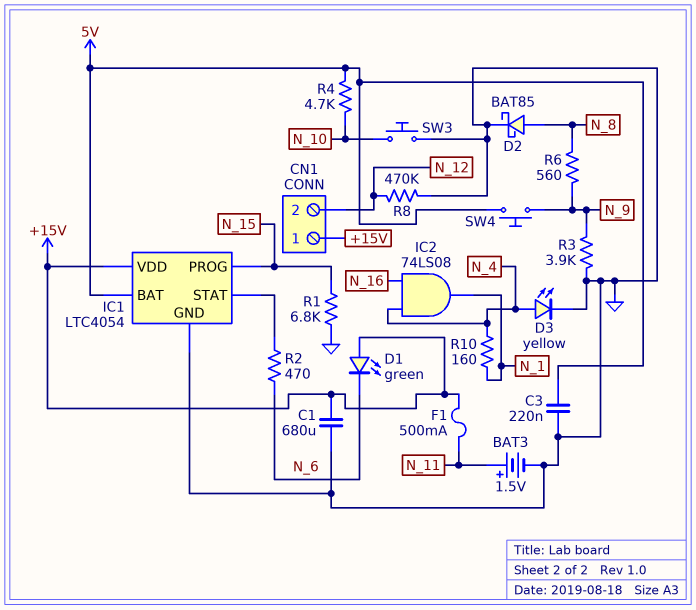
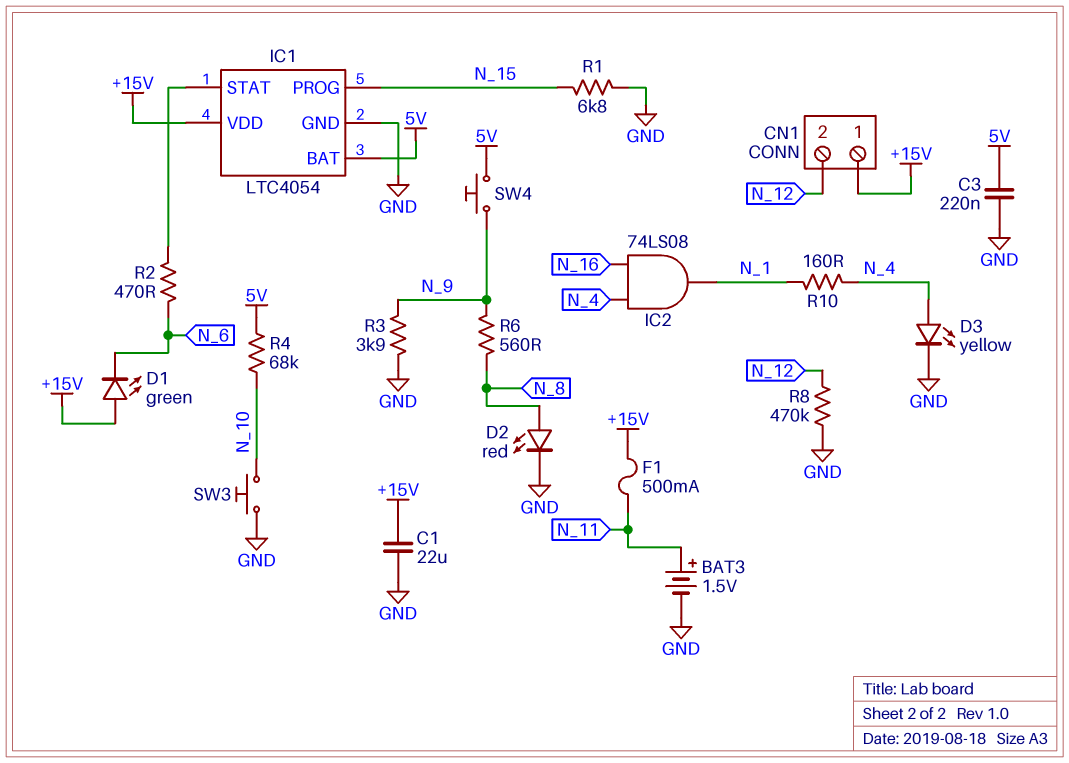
C1: 680uF (+15V, GND) -> 22uF (+15V, GND)
D2: schottky BAT85 (A N_8, K GND) -> LED red (A N_8, K GND)
R4: 4.7k (5V, N_10) -> 68k (5V, N_10)

